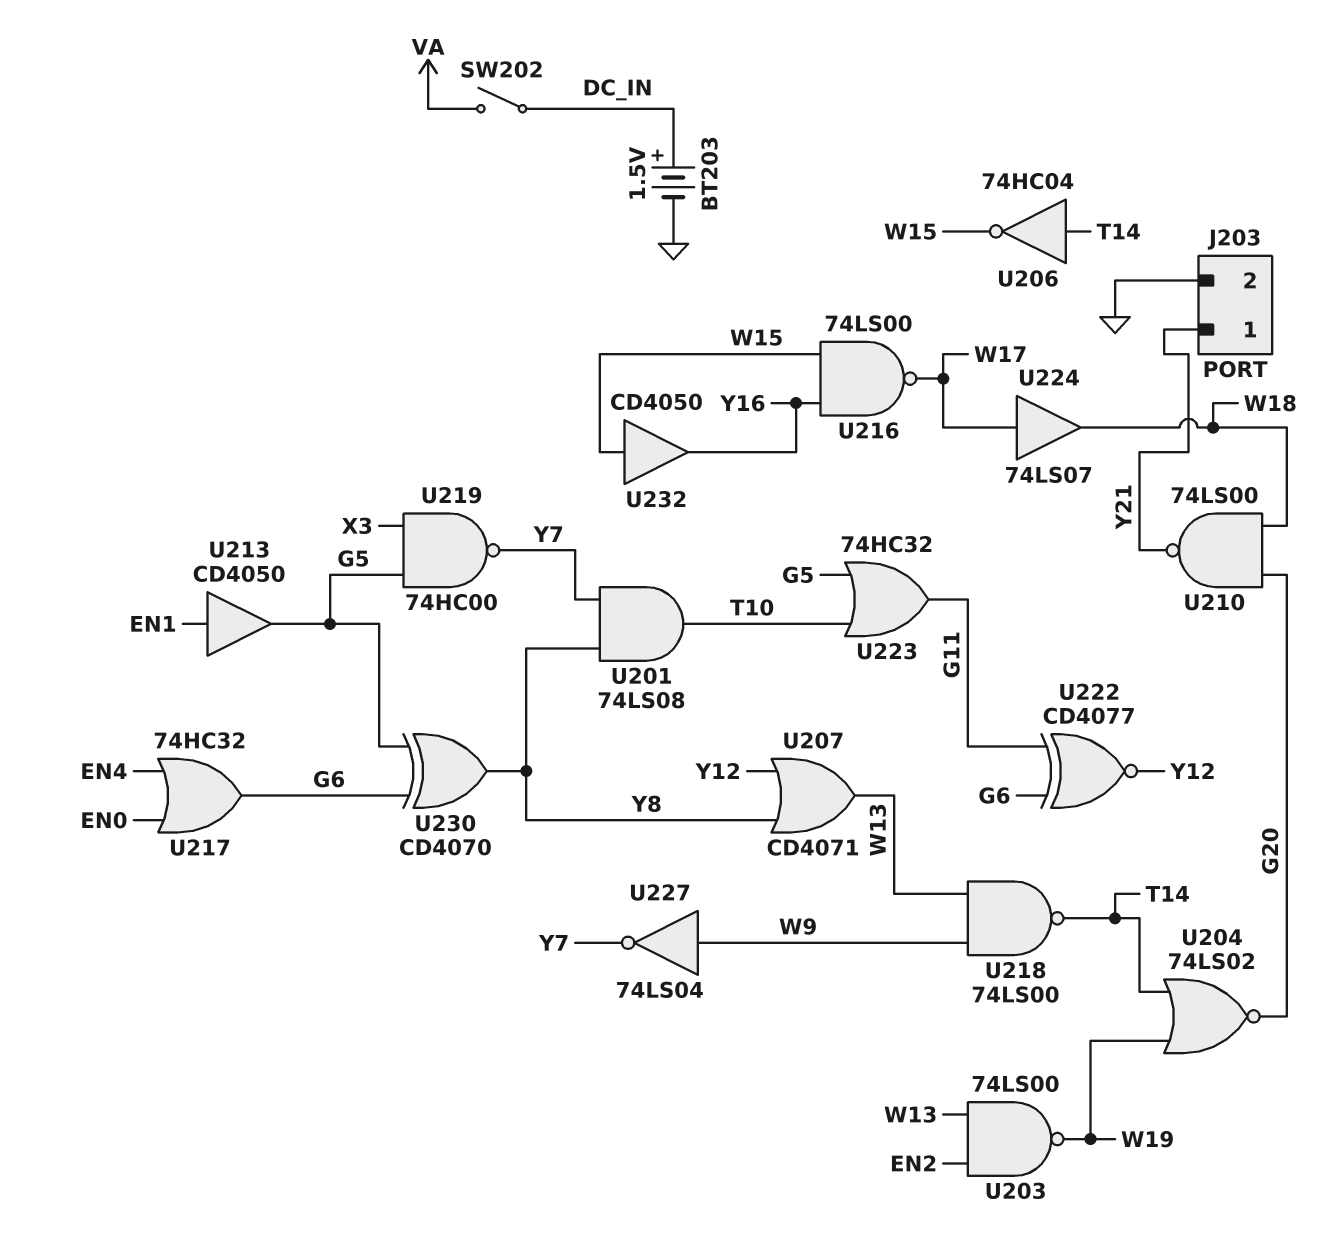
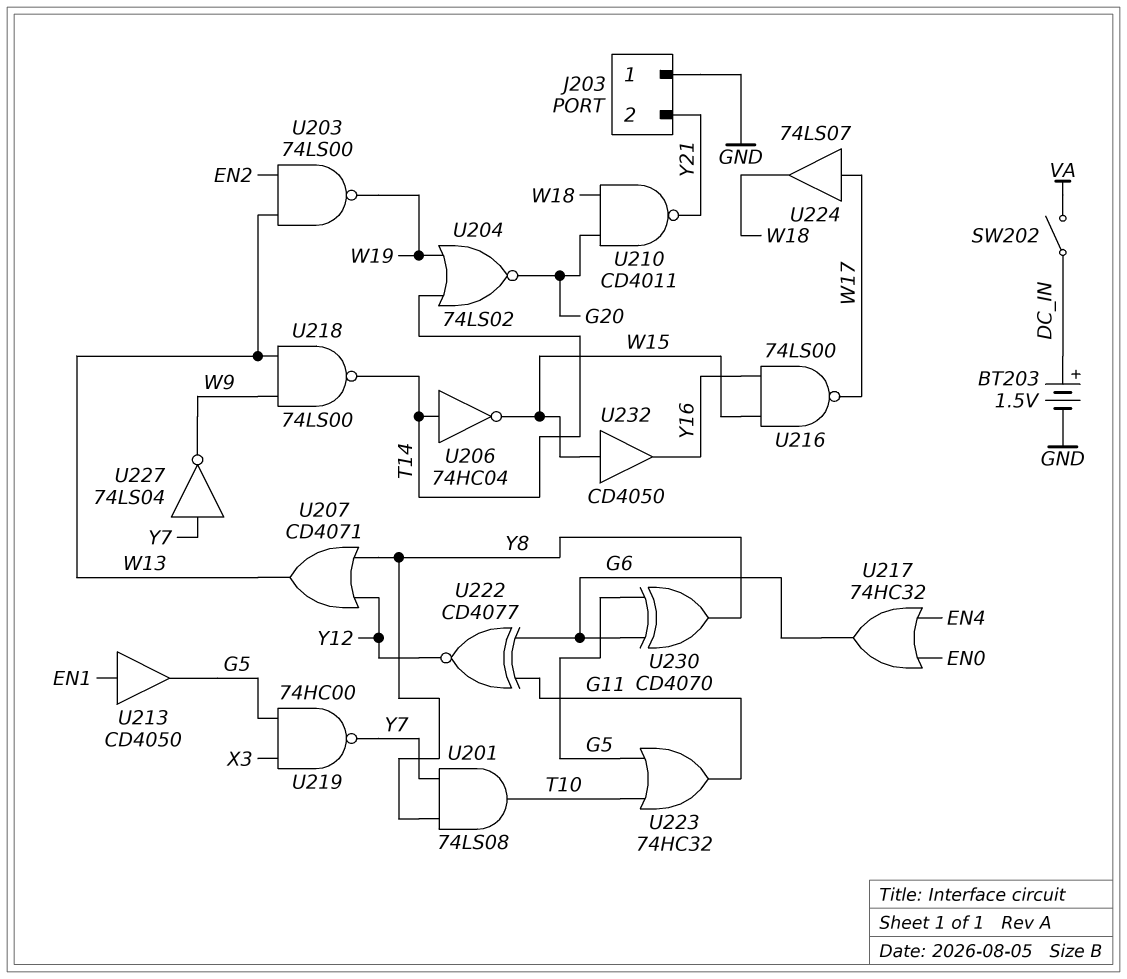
J203 pin 1: Y21 -> GND
J203 pin 2: GND -> Y21
U210: NAND 74LS00 (in G20, in W18, out Y21) -> NAND CD4011 (in G20, in W18, out Y21)
U227: NOT 74LS04 (in W9, out Y7) -> NOT 74LS04 (in Y7, out W9)

